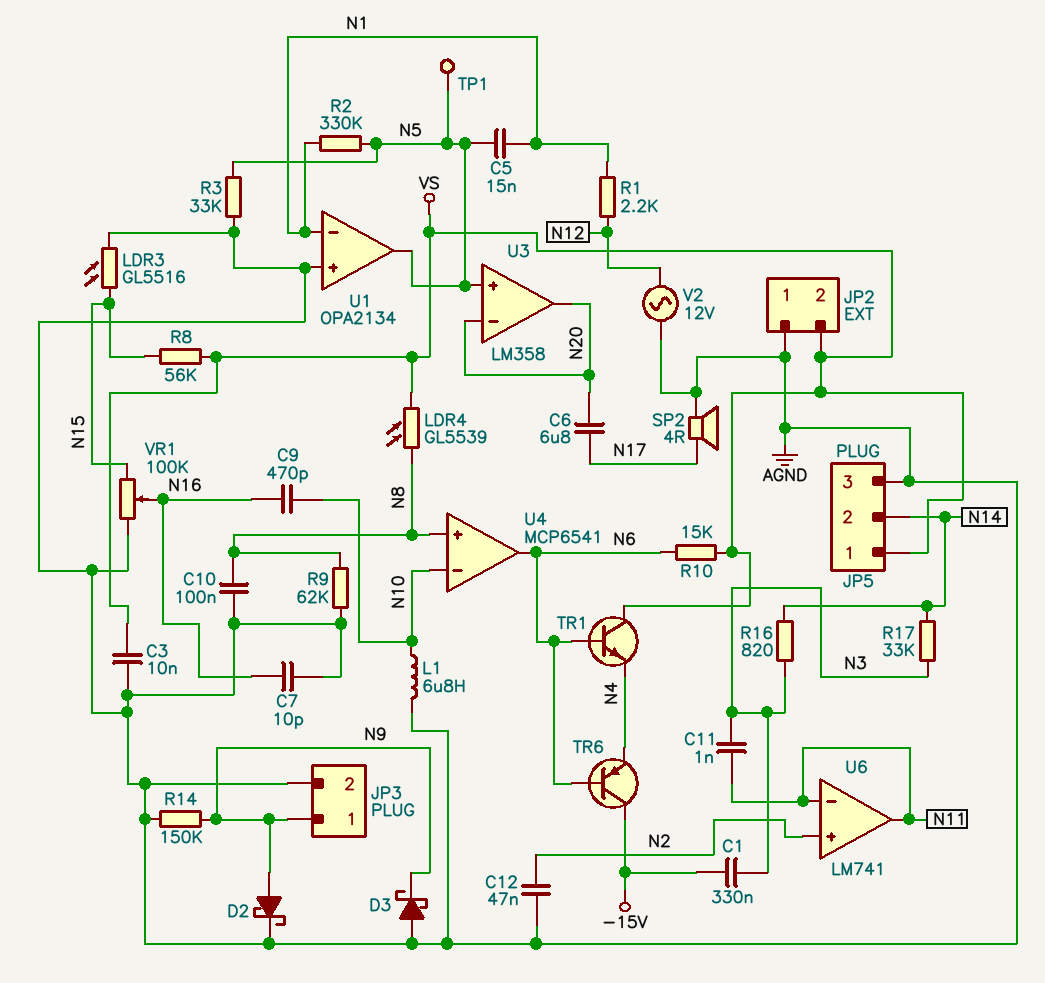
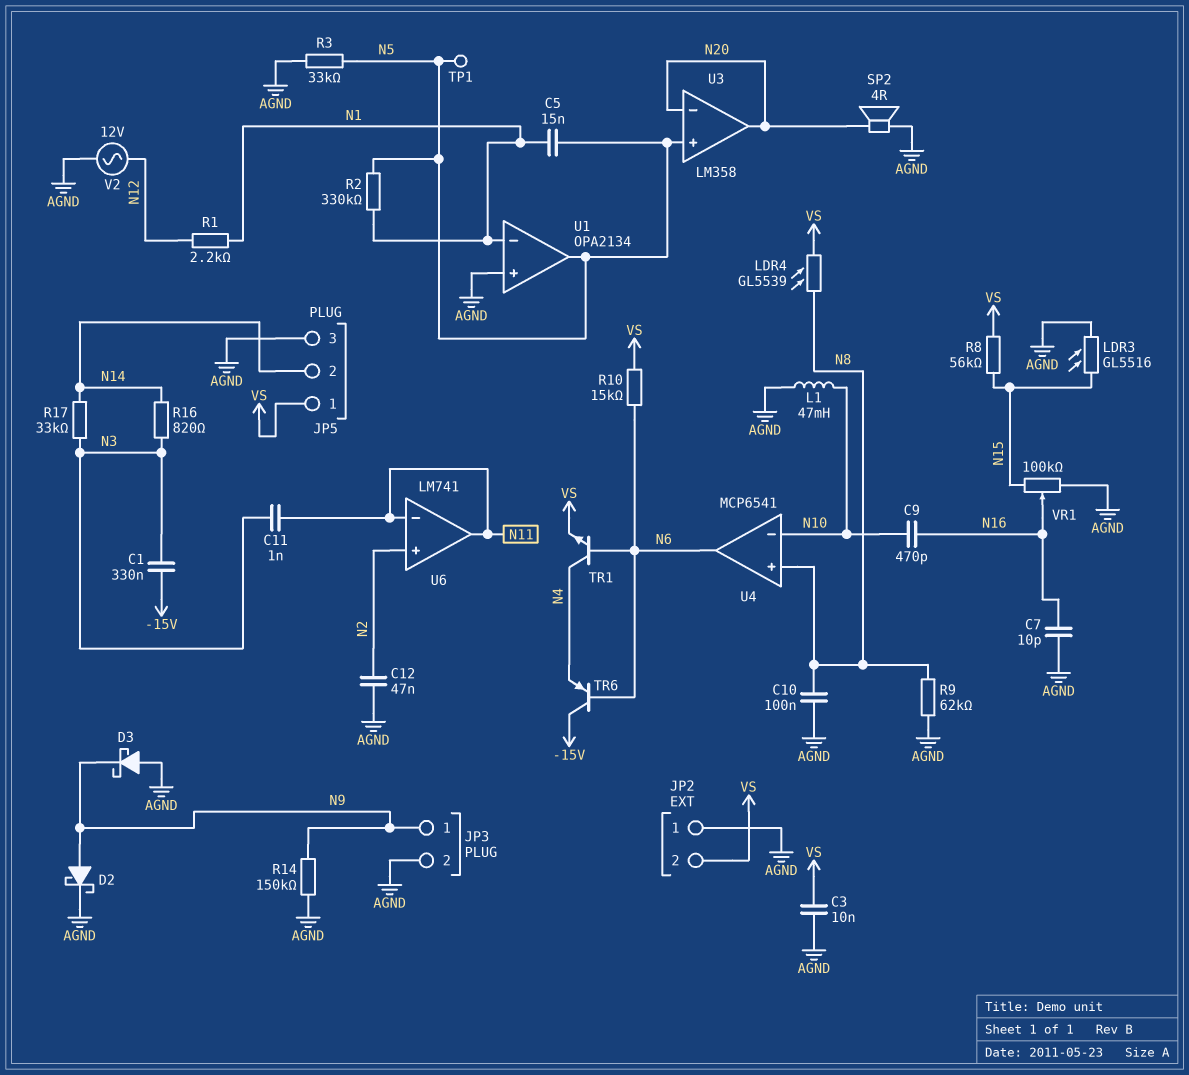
C6: 6.8uF (N17, N20) -> none
L1: 6.8uH (AGND, N10) -> 47mH (AGND, N10)
SP2: speaker 4R (AGND, N17) -> speaker 4R (AGND, N20)
TR1: NPN (B N6, C VS, E N4) -> NPN (B N6, C N4, E VS)

